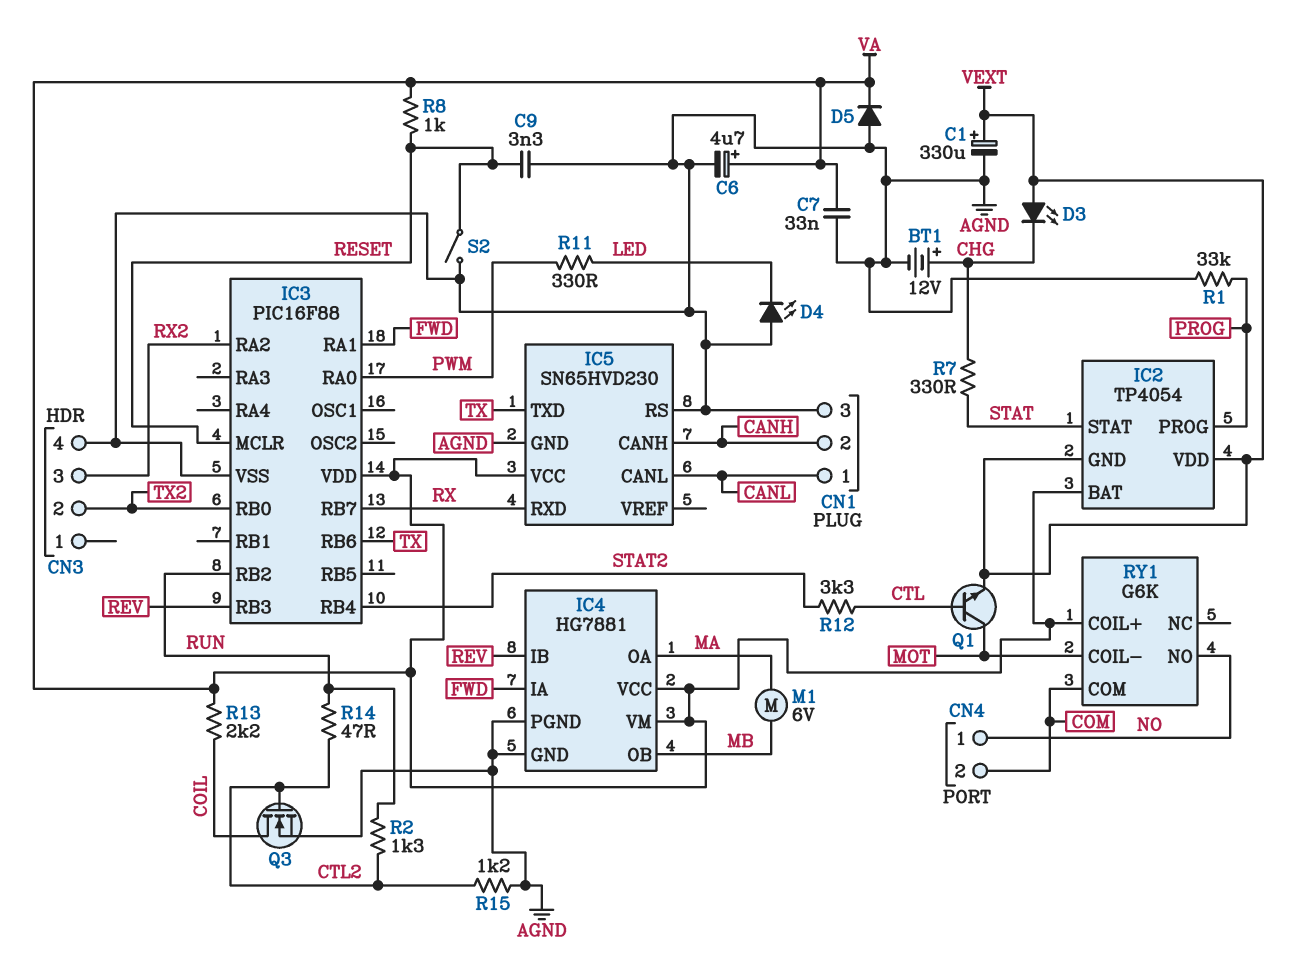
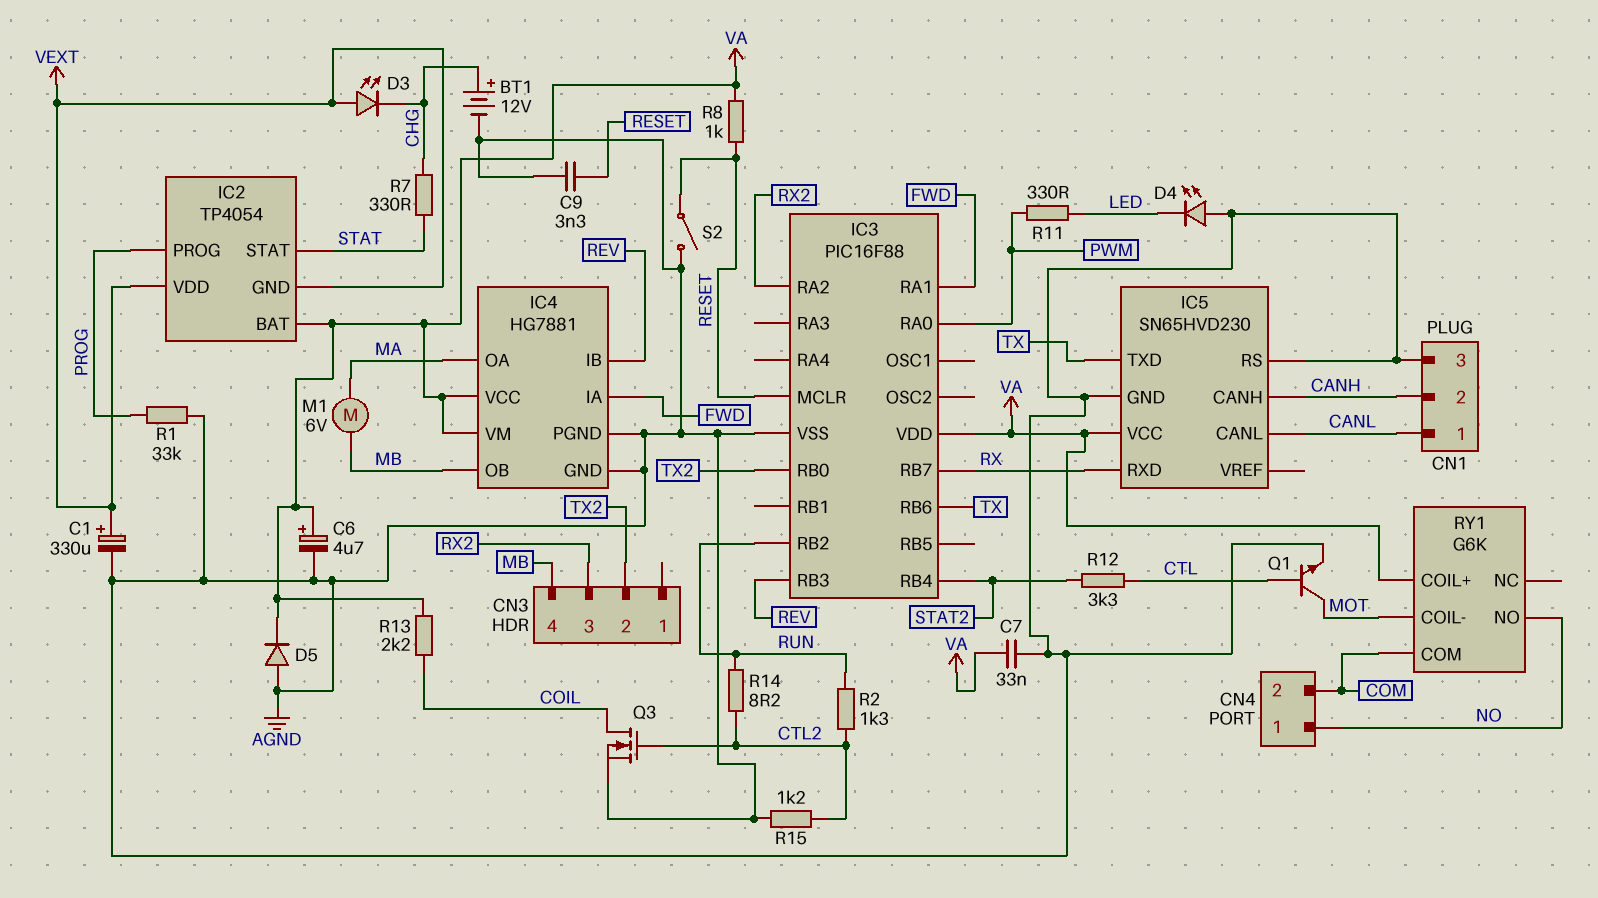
CN3 pin 4: AGND -> MB
Q1: NPN (B CTL, C MOT, E VEXT) -> NPN (B CTL, C MOT, E AGND)
R14: 47 (CTL2, RUN) -> 8.2 (CTL2, RUN)

